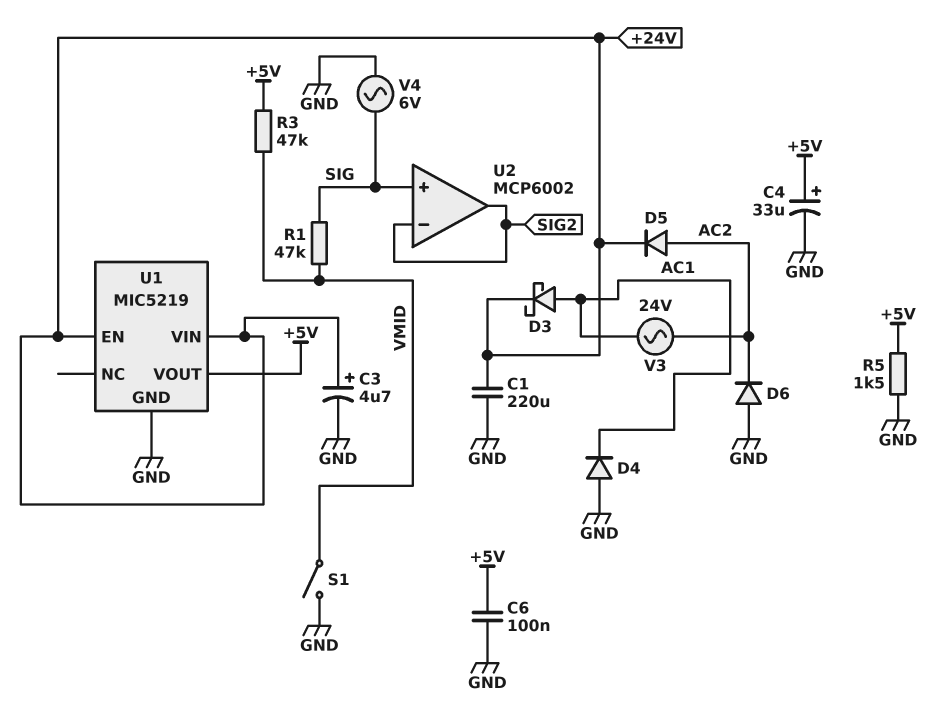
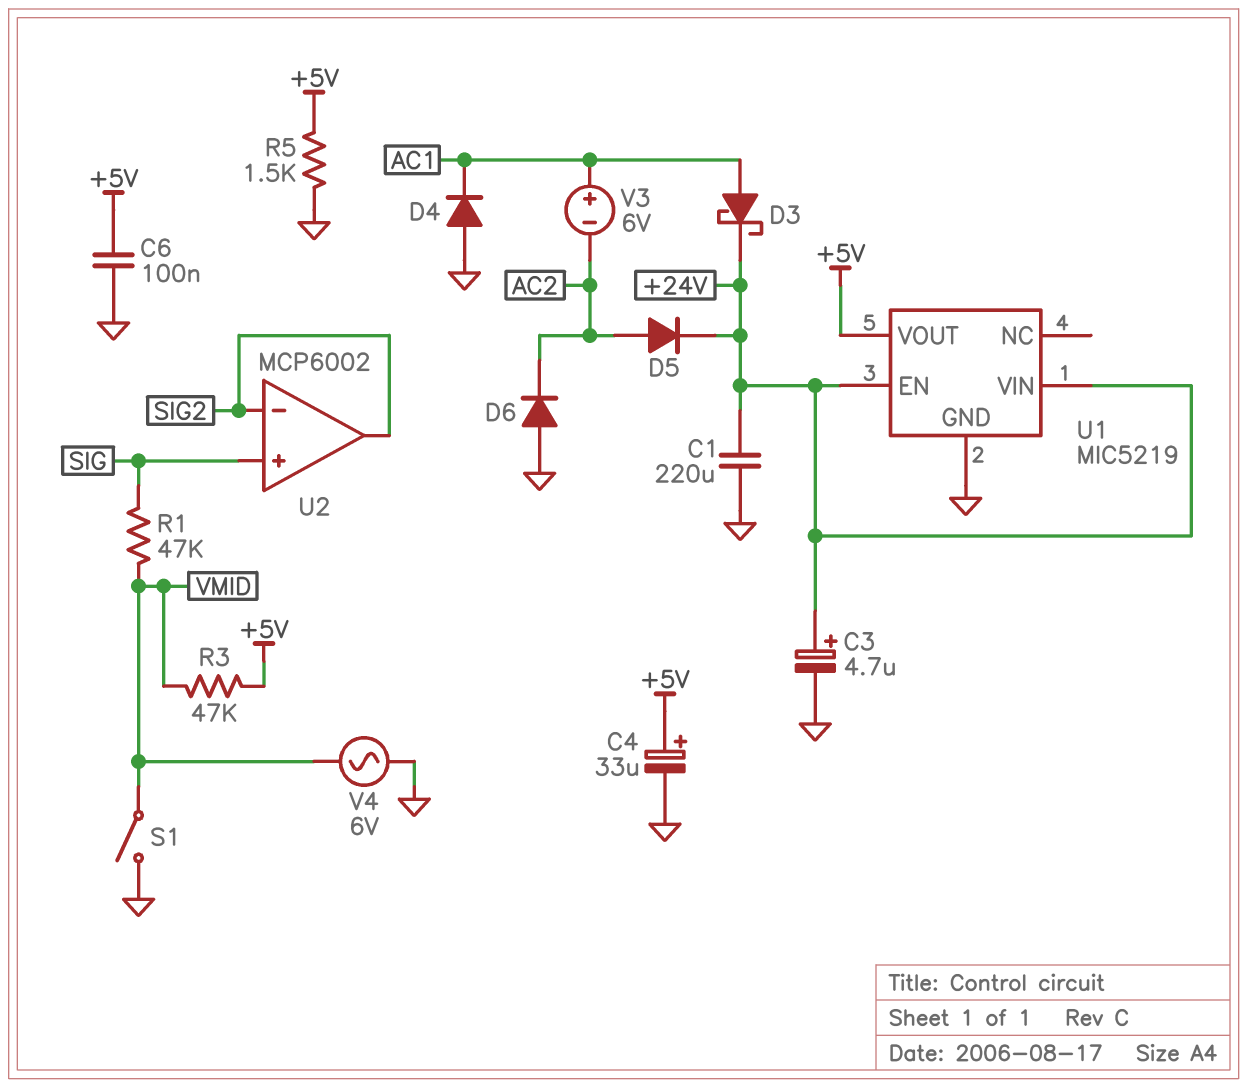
V3: AC 24V (AC1, AC2) -> 6V (plus AC1, minus AC2)
V4: AC 6V (GND, SIG) -> AC 6V (GND, VMID)

